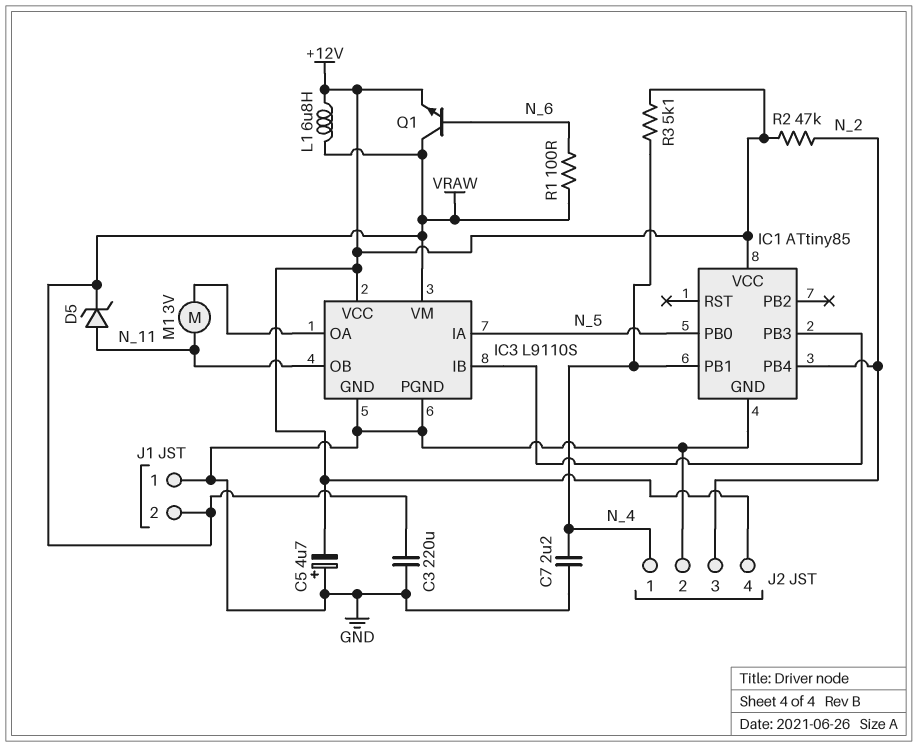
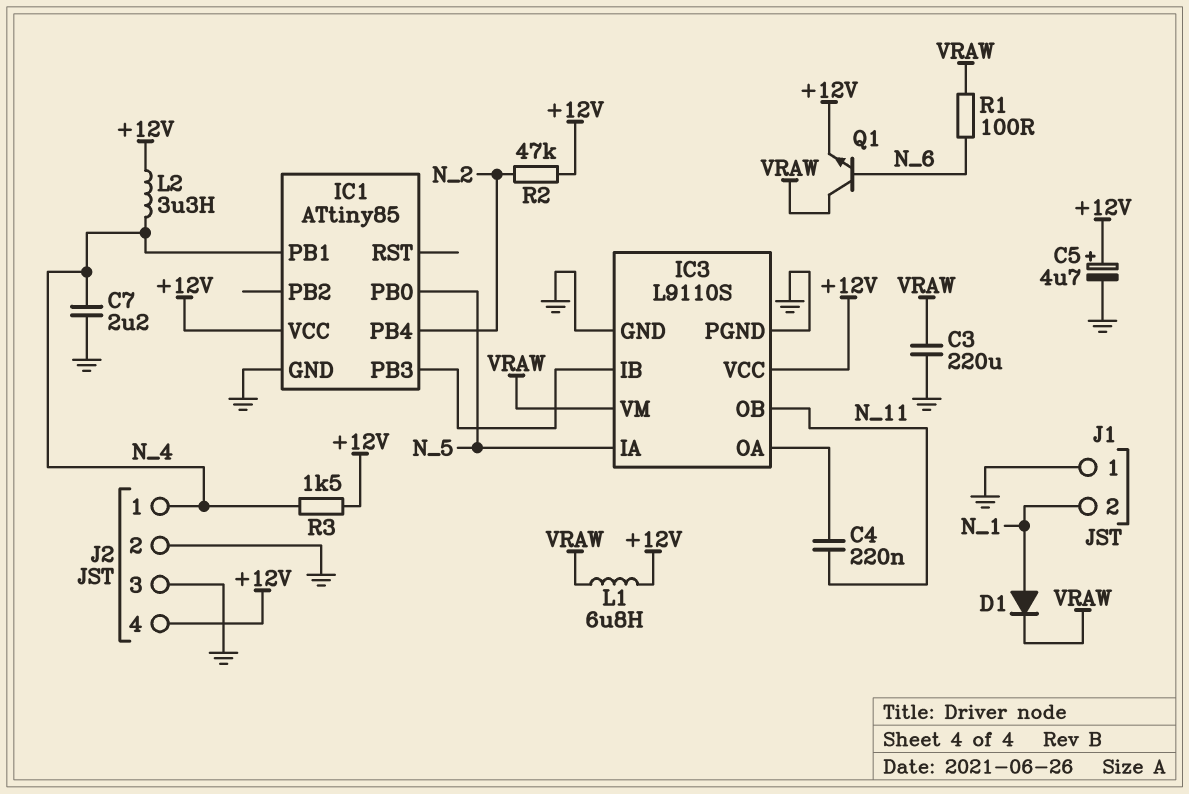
C4: none -> 220nF (IC3/OA, N_11)
C5: 4.7uF (plus GND, minus +12V) -> 4.7uF (plus +12V, minus GND)
D1: none -> diode (A N_1, K VRAW)
D5: zener (A N_11, K VRAW) -> none
J1 pin 2: VRAW -> N_1
J2 pin 3: N_2 -> GND
L2: none -> 3.3uH (+12V, N_4)
M1: motor 3V (IC3/OA, N_11) -> none
R3: 5.1k (+12V, N_4) -> 1.5k (+12V, N_4)

